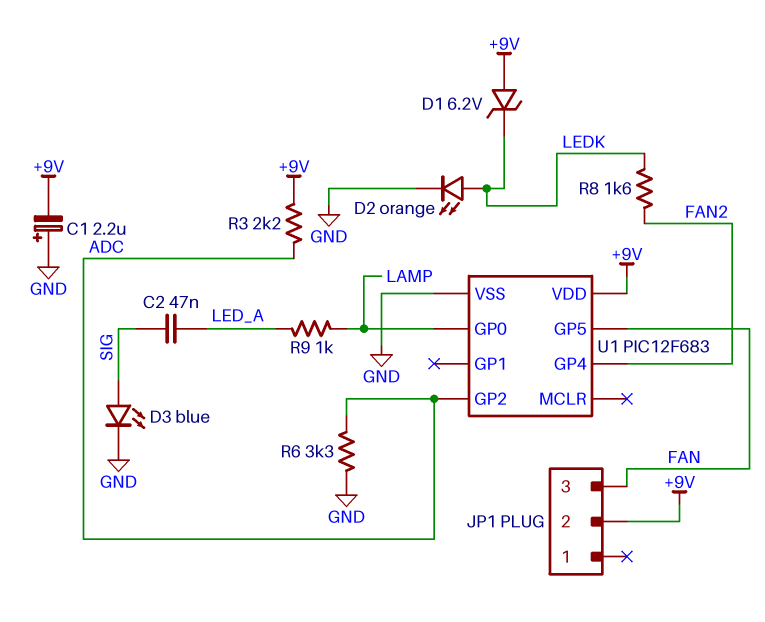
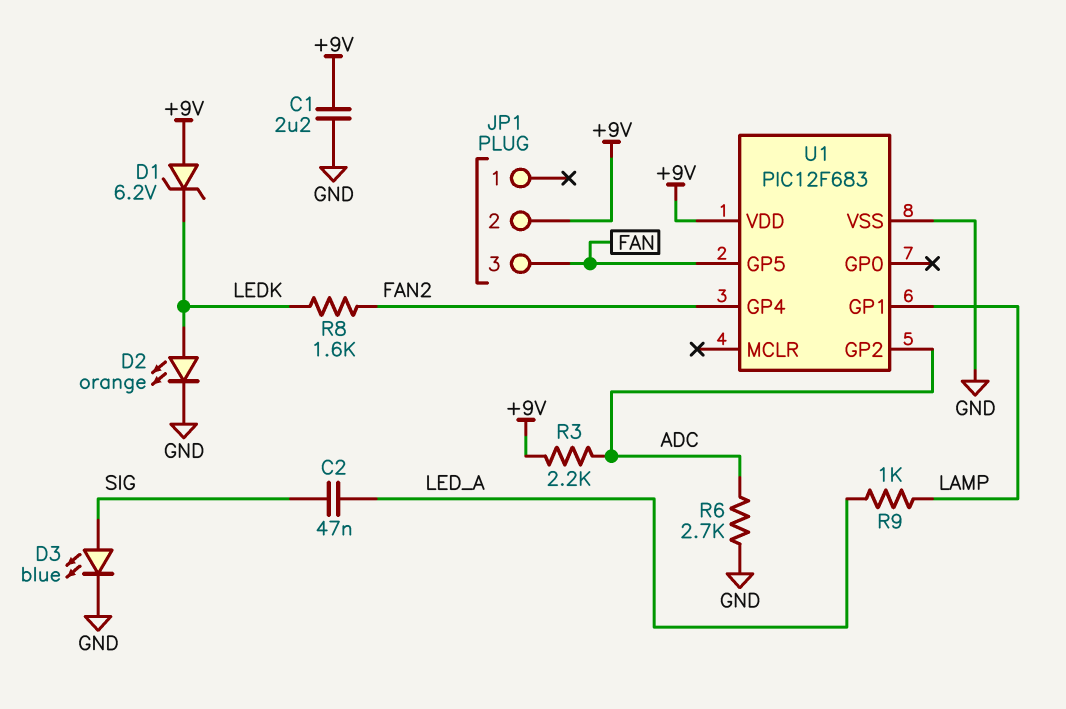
C1: 2.2uF (plus GND, minus +9V) -> 2.2uF (+9V, GND)
R6: 3.3k (ADC, GND) -> 2.7k (ADC, GND)
U1 pin GP0: LAMP -> none
U1 pin GP1: none -> LAMP

